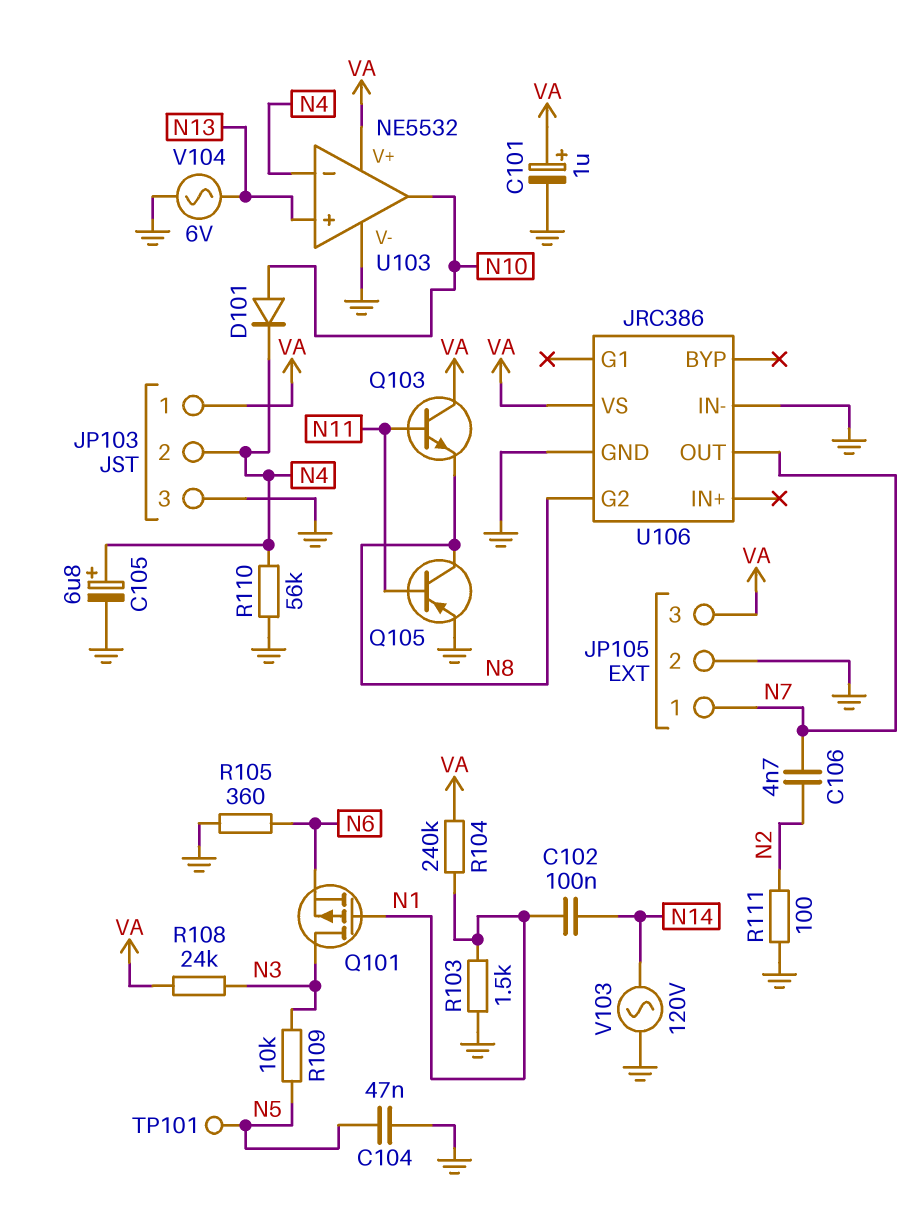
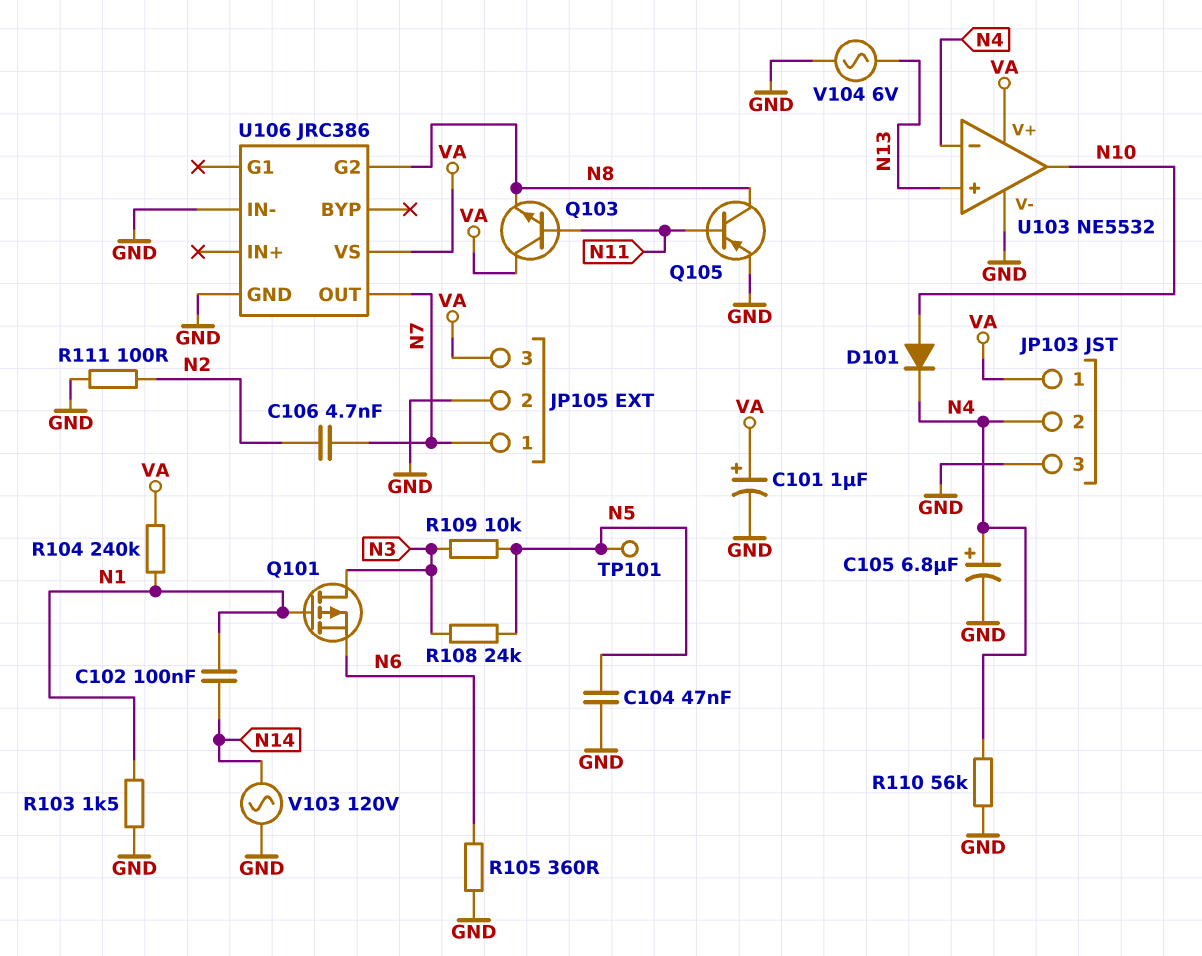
R108: 24k (N3, VA) -> 24k (N3, N5)

